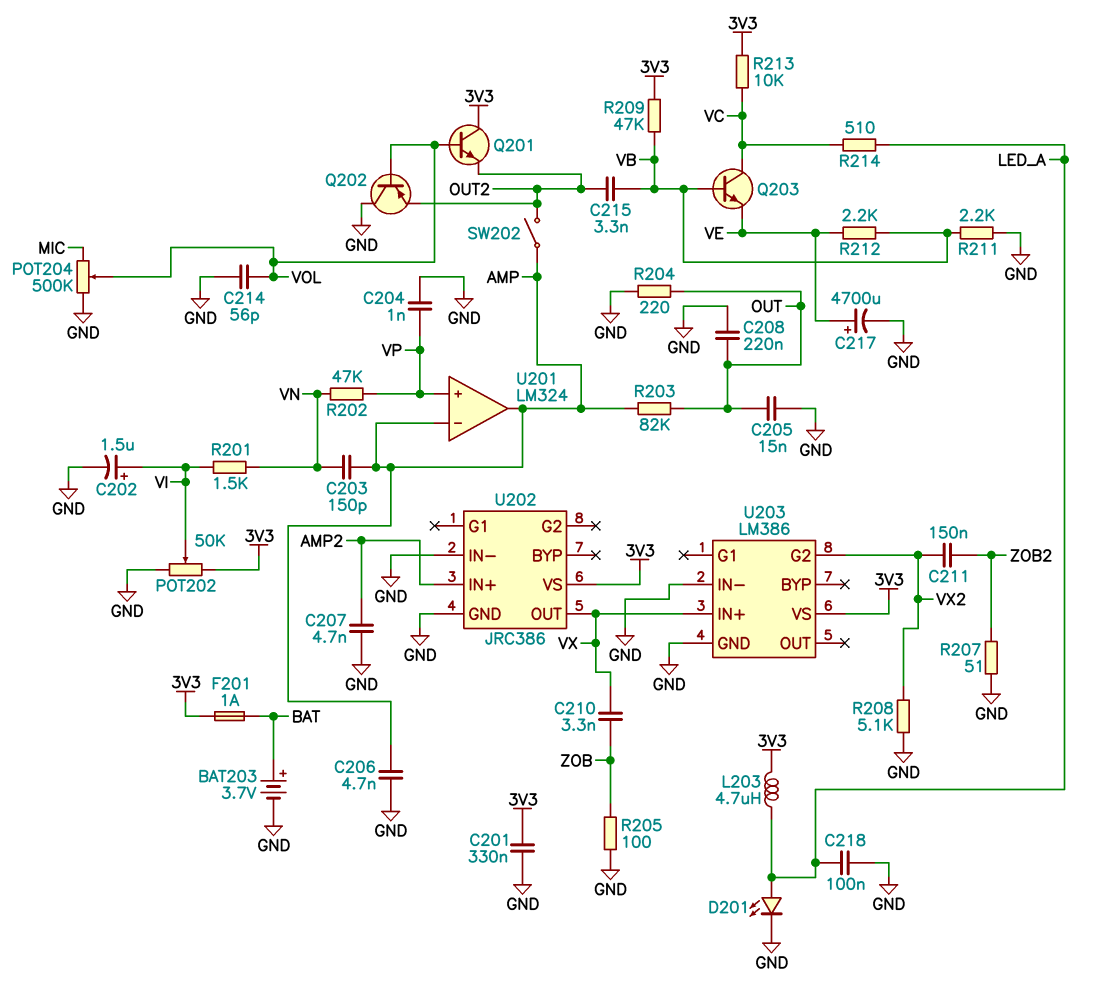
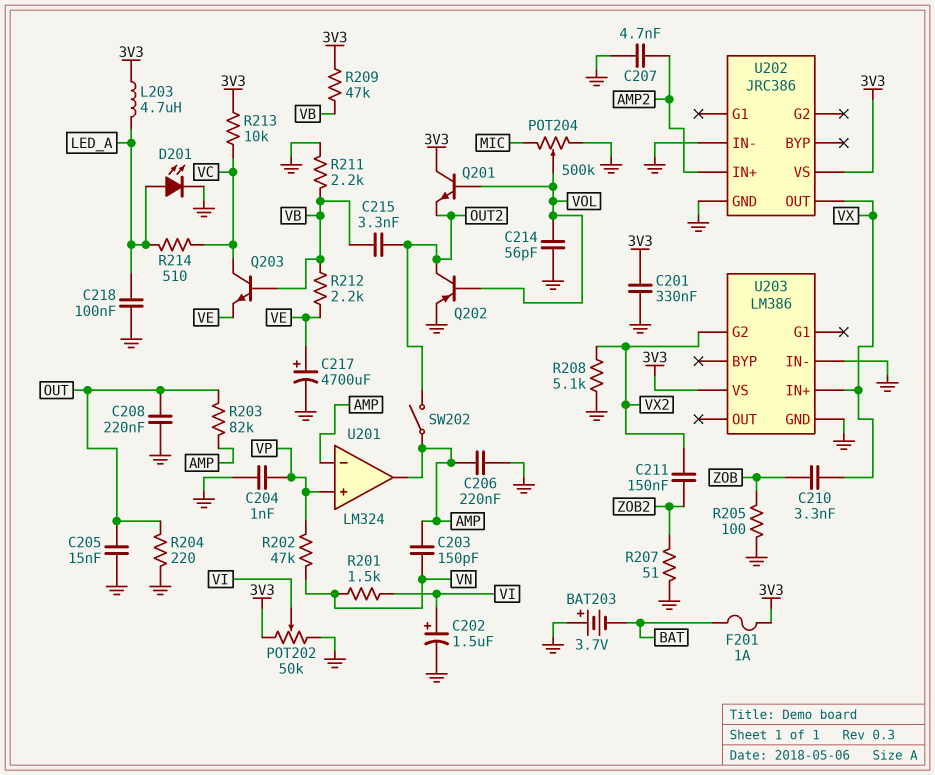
BAT203: 3.7V (plus BAT, minus GND) -> 3.7V (plus GND, minus BAT)
C206: 4.7nF (AMP, GND) -> 220nF (AMP, GND)
Q202: PNP (B VOL, C GND, E OUT2) -> PNP (B VOL, C OUT2, E GND)

